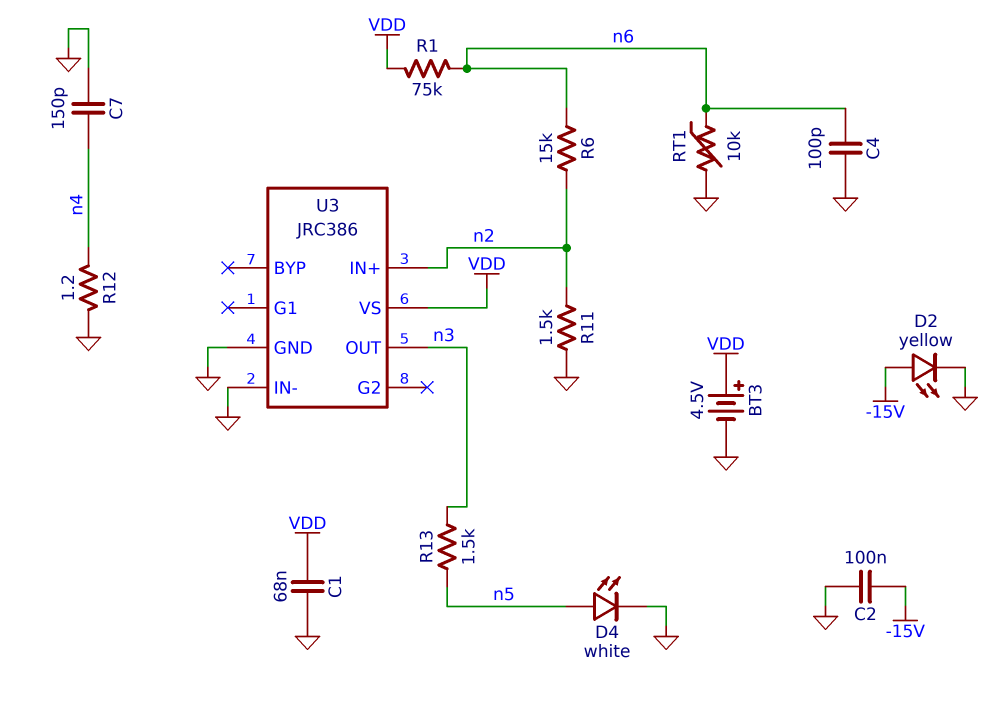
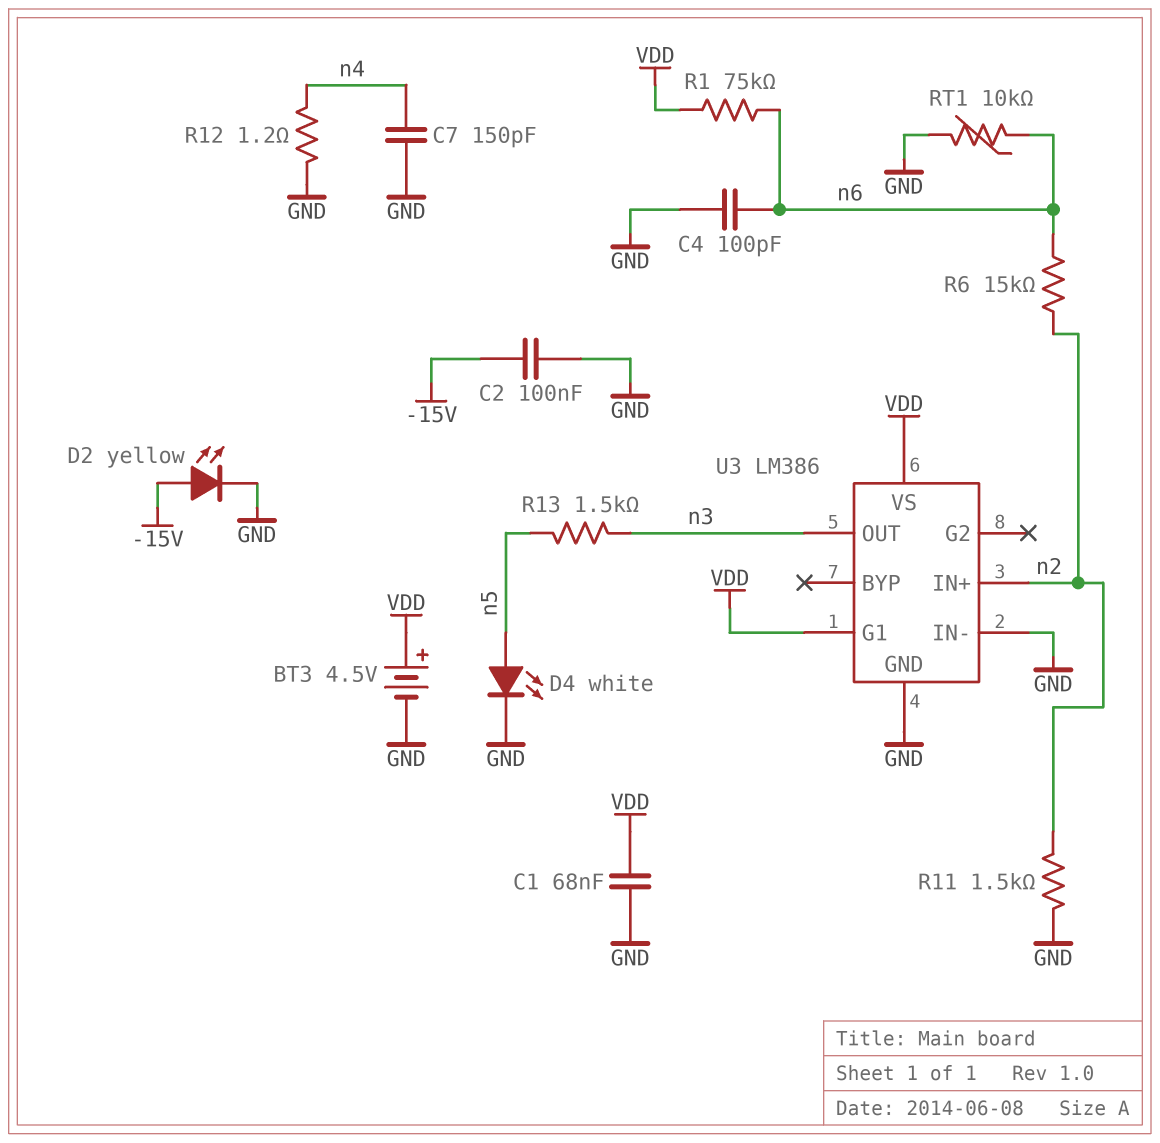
U3: JRC386 -> LM386
U3 pin G1: none -> VDD

